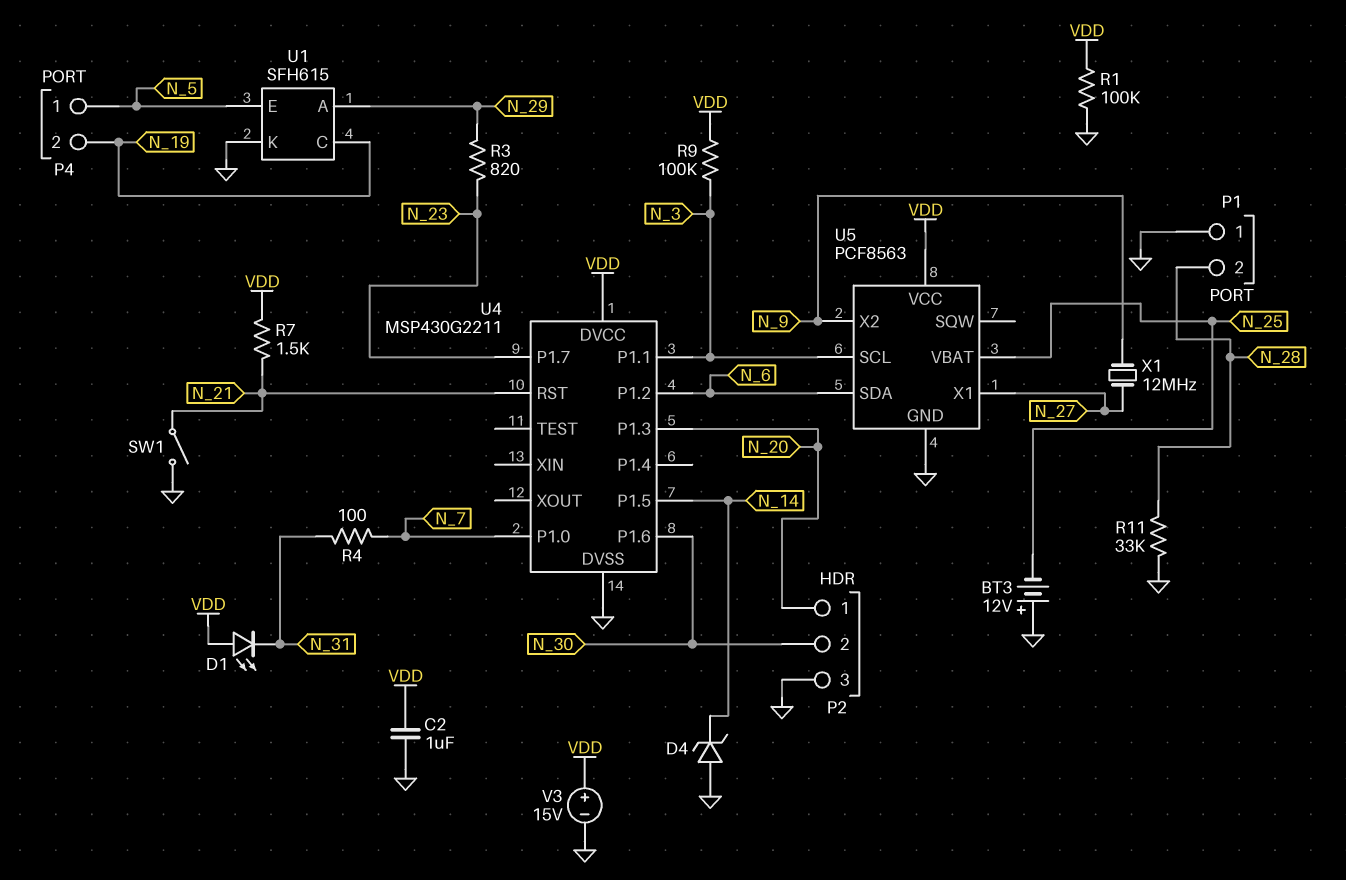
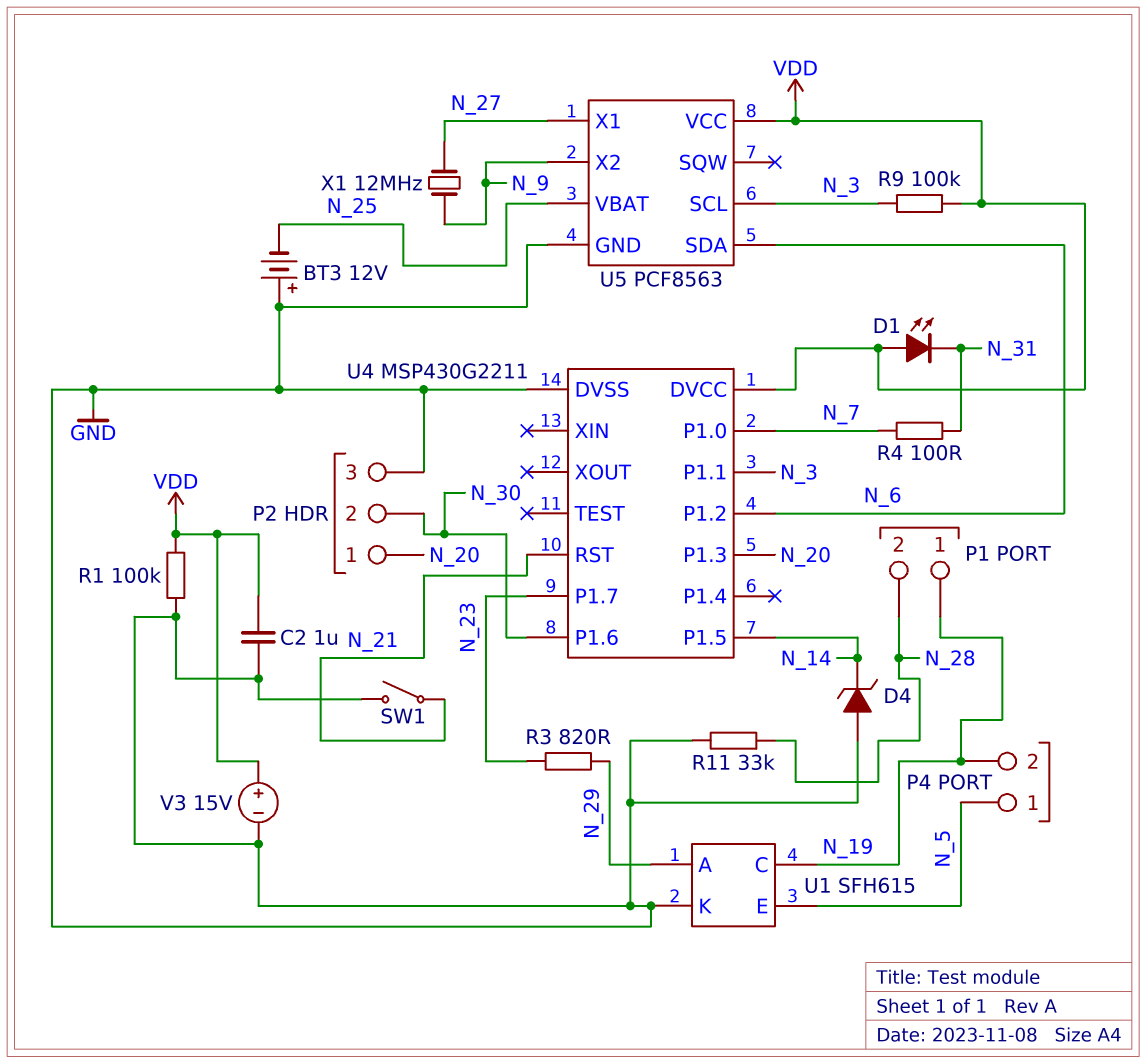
P1 pin 1: GND -> N_19
R7: 1.5k (N_21, VDD) -> none

